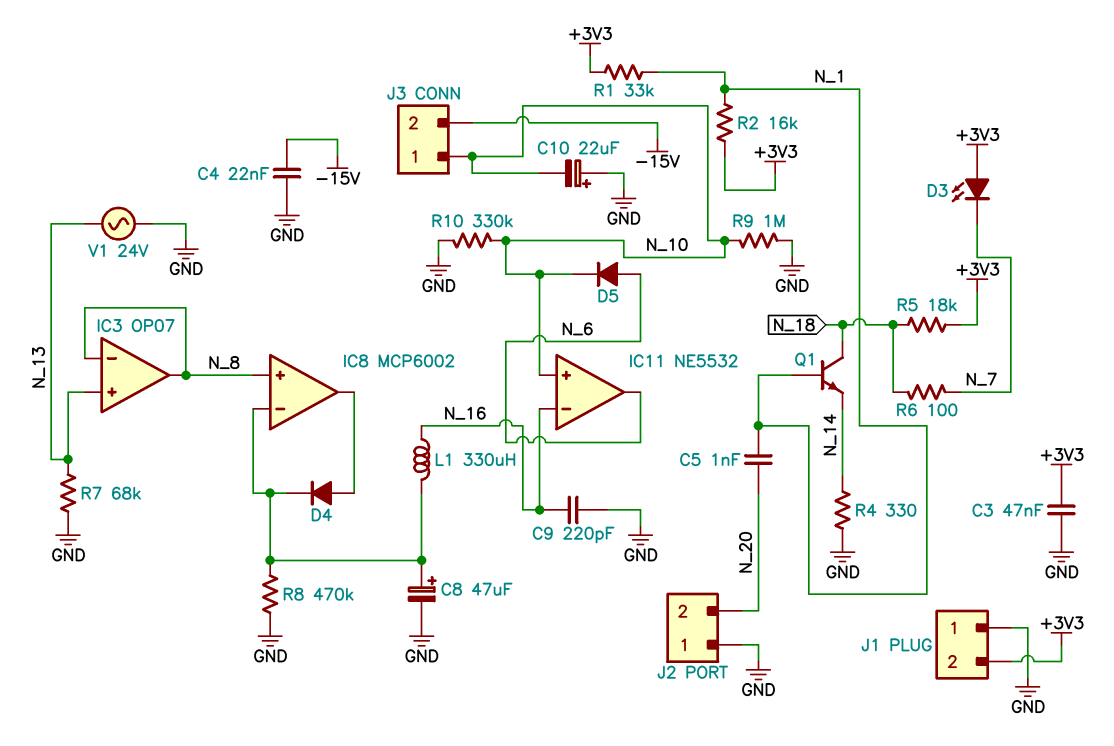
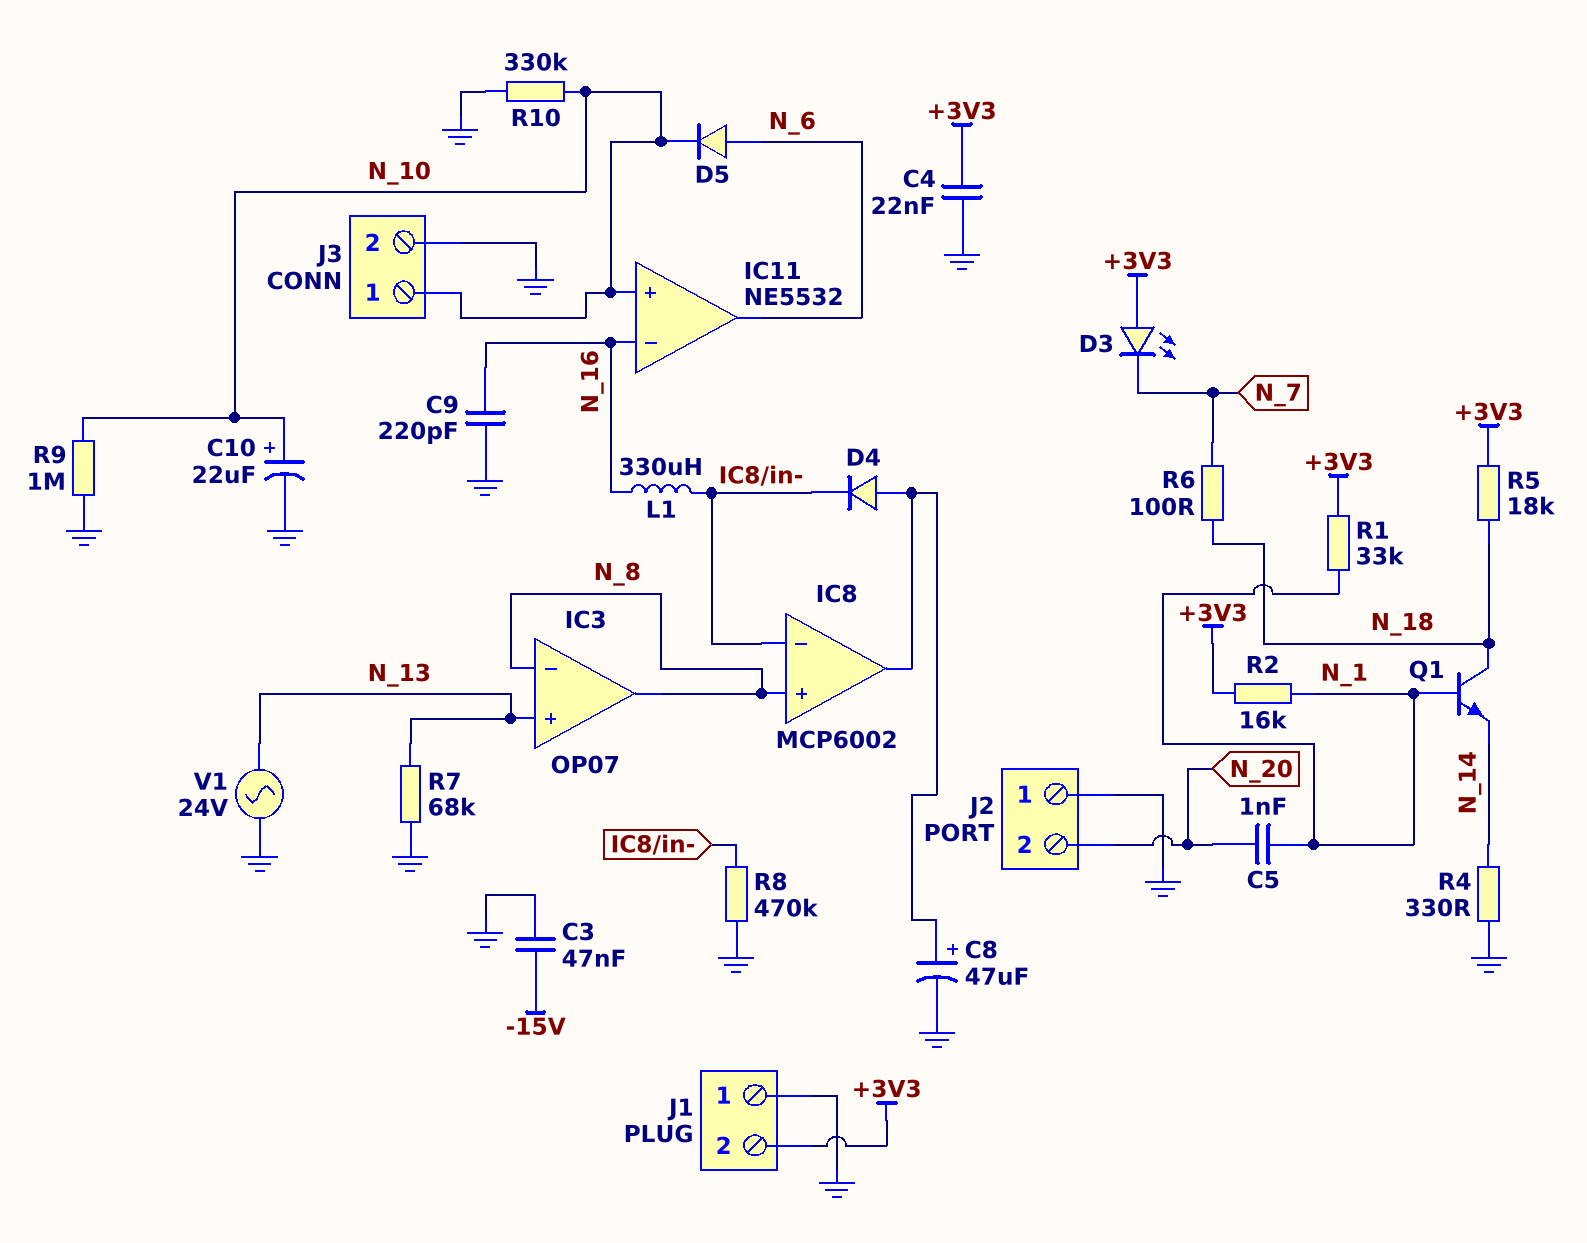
C3: 47nF (+3V3, GND) -> 47nF (-15V, GND)
C4: 22nF (-15V, GND) -> 22nF (+3V3, GND)
C8: 47uF (plus IC8/in-, minus GND) -> 47uF (plus IC8/out, minus GND)
C10: 22uF (plus GND, minus N_10) -> 22uF (plus N_10, minus GND)
J3 pin 2: -15V -> GND

